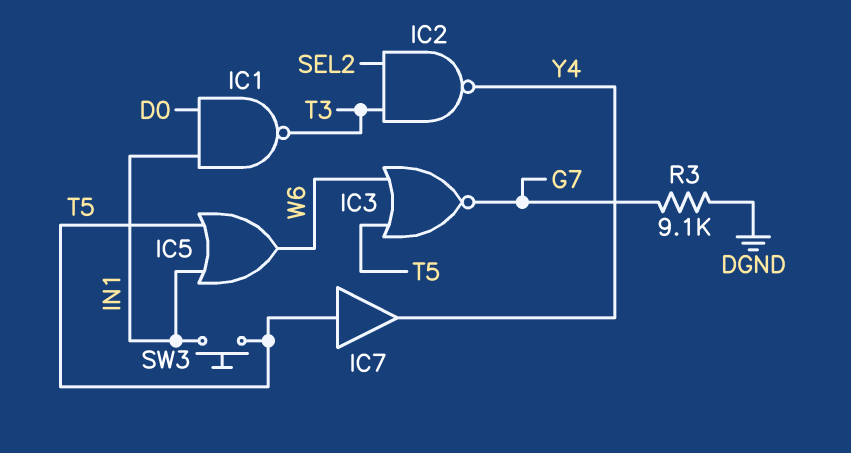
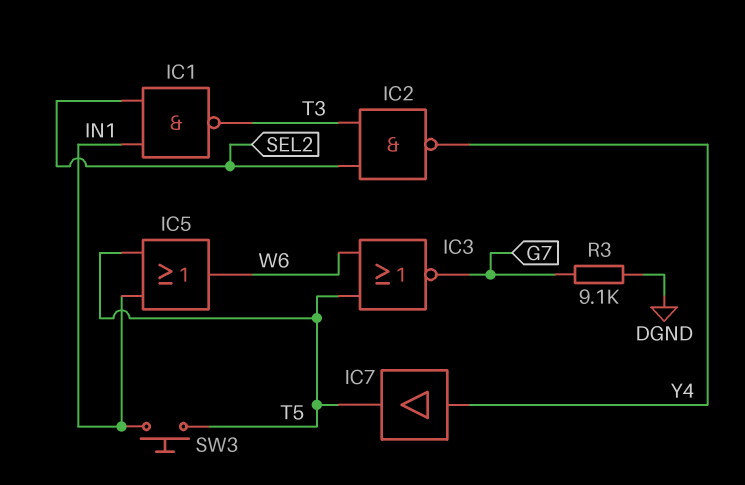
IC1: NAND (in D0, in IN1, out T3) -> NAND (in IN1, in SEL2, out T3)
IC7: buffer (in T5, out Y4) -> buffer (in Y4, out T5)

